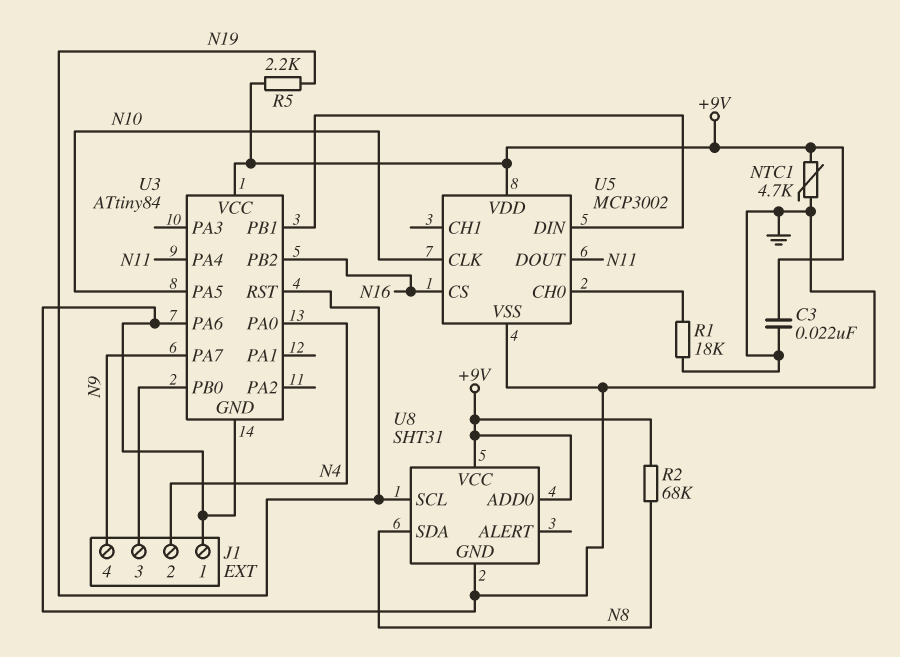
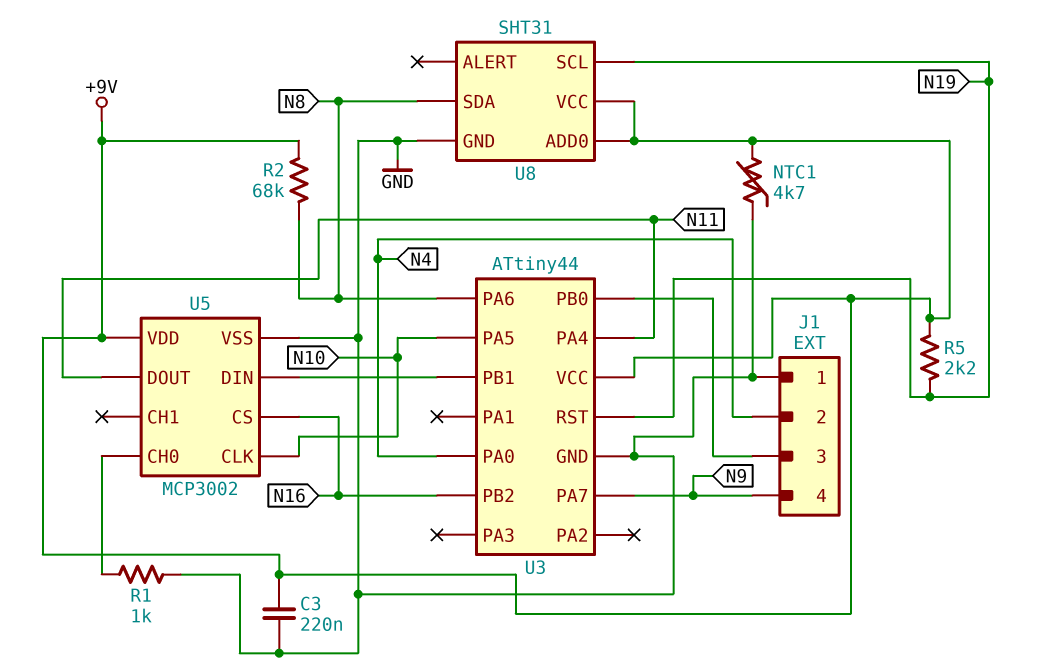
C3: 22nF (+9V, GND) -> 220nF (+9V, GND)
R1: 18k (GND, U5/CH0) -> 1k (GND, U5/CH0)
U3: ATtiny84 -> ATtiny44
U3 pin PA6: GND -> N8

